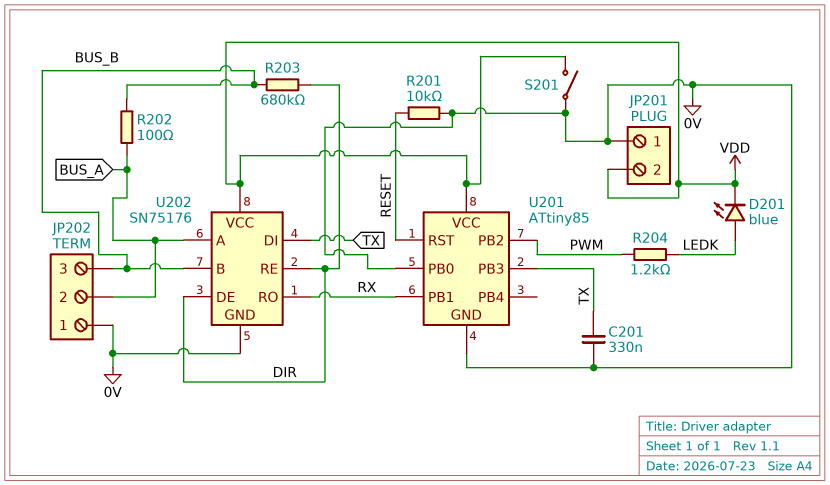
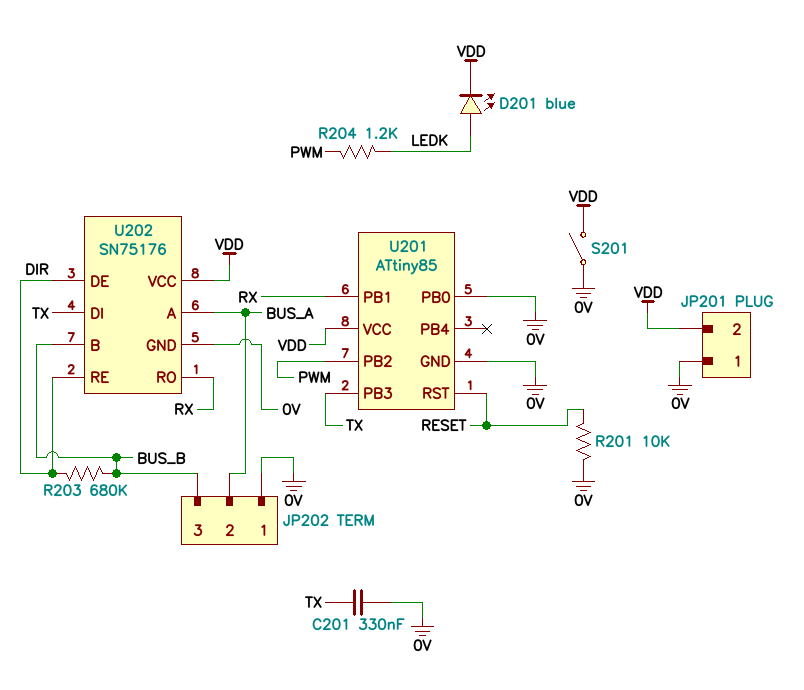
R202: 100 (BUS_A, BUS_B) -> none

